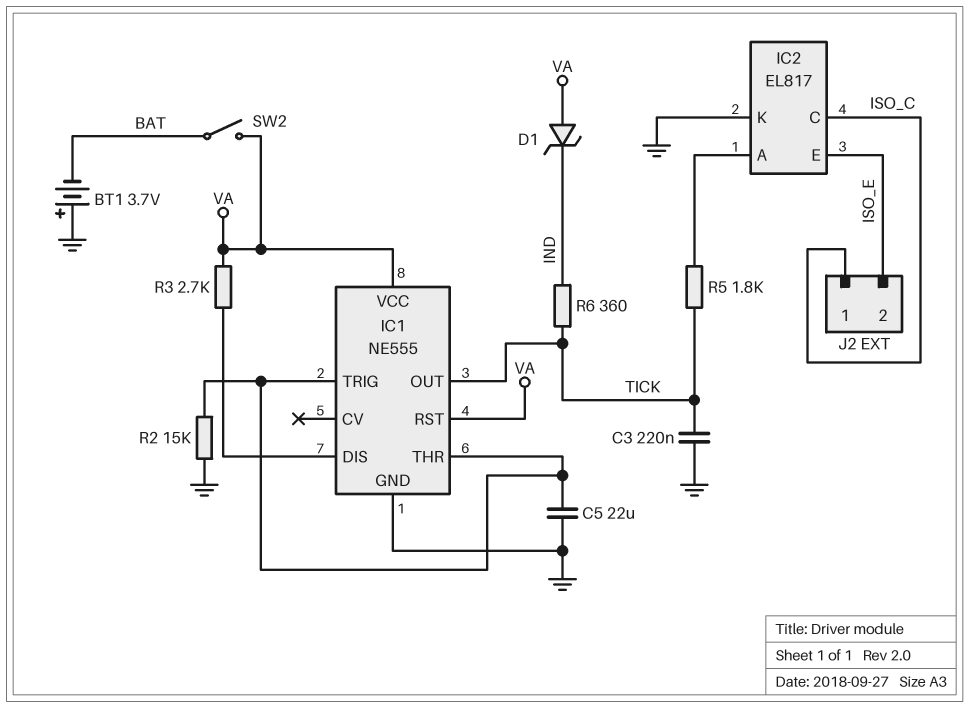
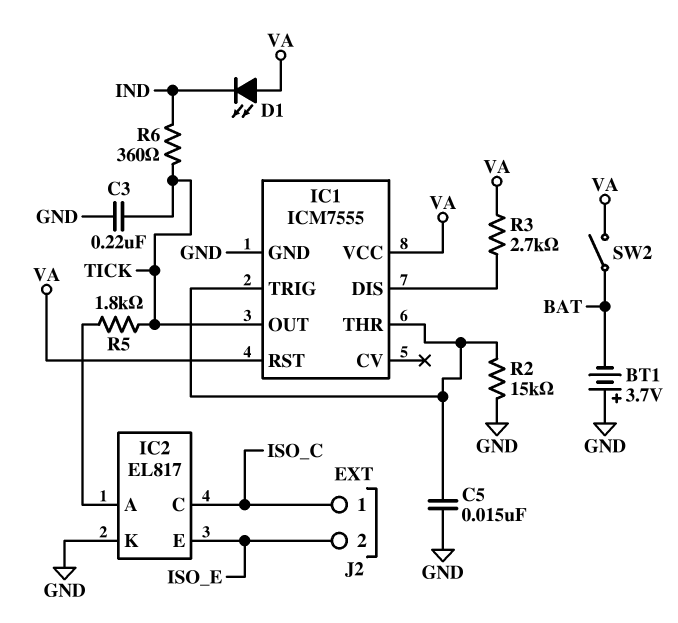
C5: 22uF (GND, IC1/THR) -> 15nF (GND, IC1/THR)
D1: zener (A VA, K IND) -> LED (A VA, K IND)
IC1: NE555 -> ICM7555

